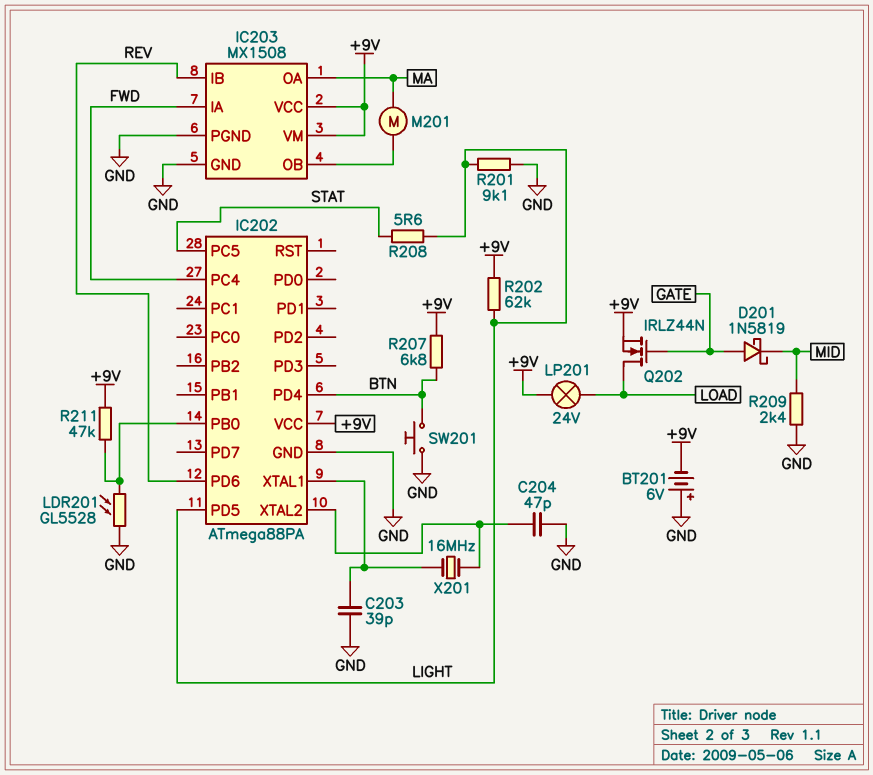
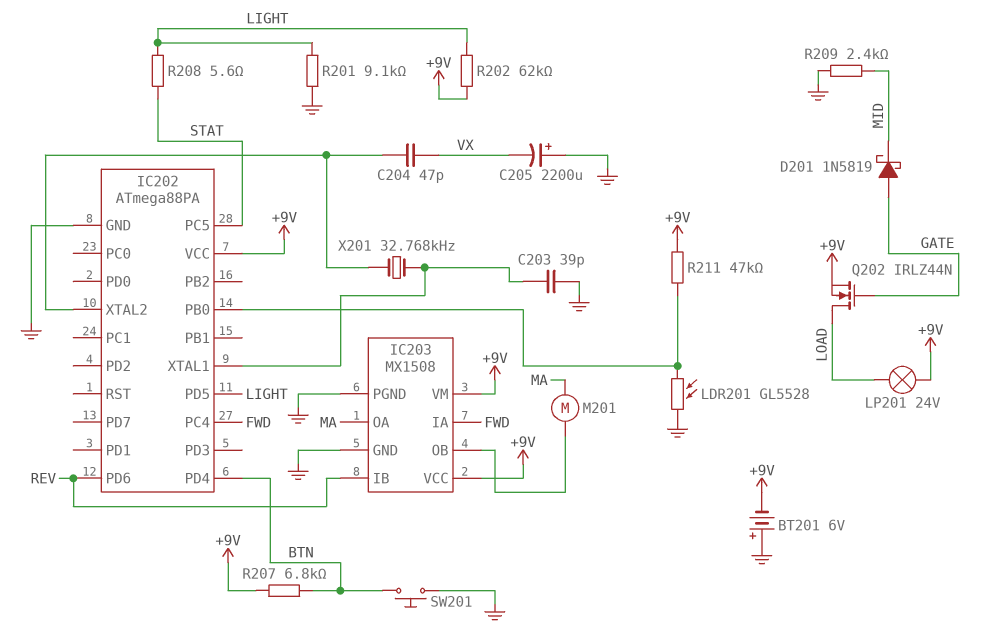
C204: 47pF (GND, IC202/XTAL2) -> 47pF (IC202/XTAL2, VX)
C205: none -> 2200uF (plus GND, minus VX)
X201: 16MHz (IC202/XTAL1, IC202/XTAL2) -> 32.768kHz (IC202/XTAL1, IC202/XTAL2)

